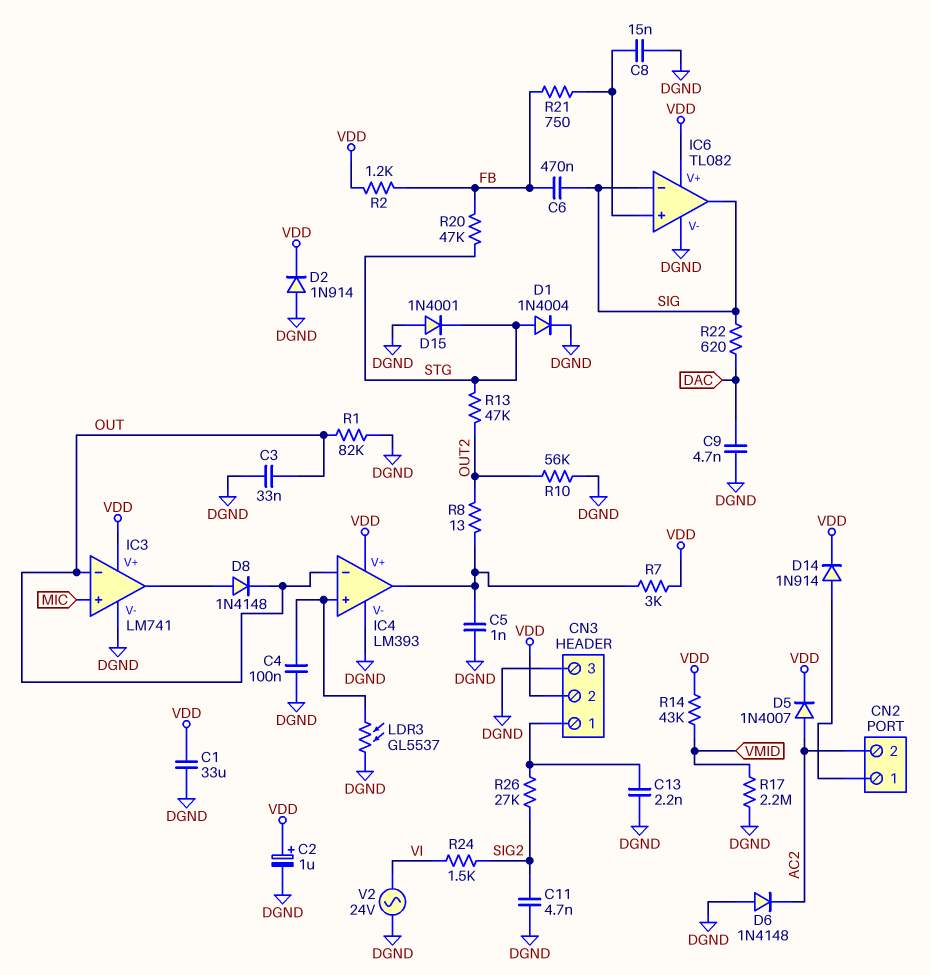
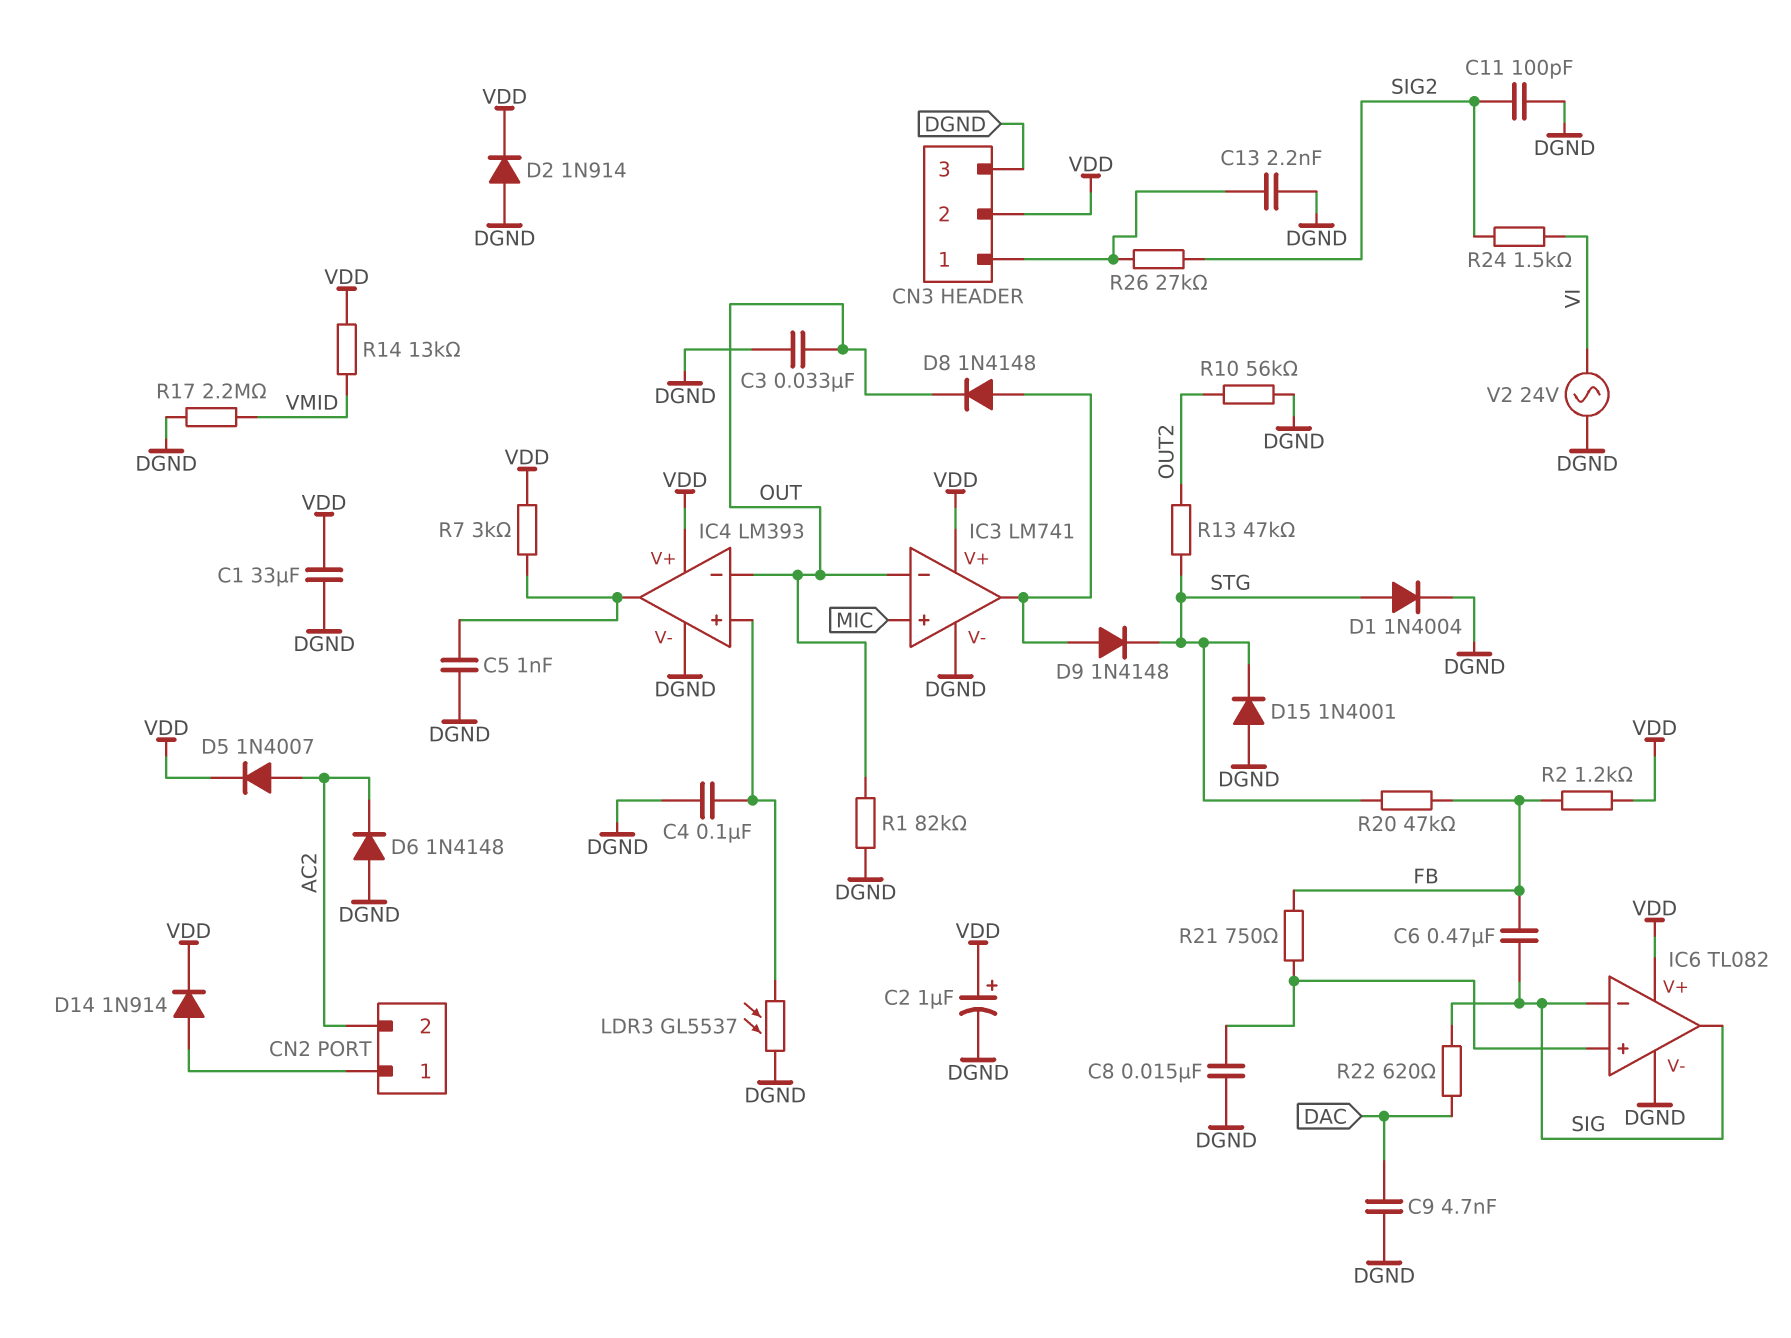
C11: 4.7nF (DGND, SIG2) -> 100pF (DGND, SIG2)
D9: none -> diode 1N4148 (A IC3/out, K STG)
R8: 13 (IC4/out, OUT2) -> none
R14: 43k (VDD, VMID) -> 13k (VDD, VMID)

